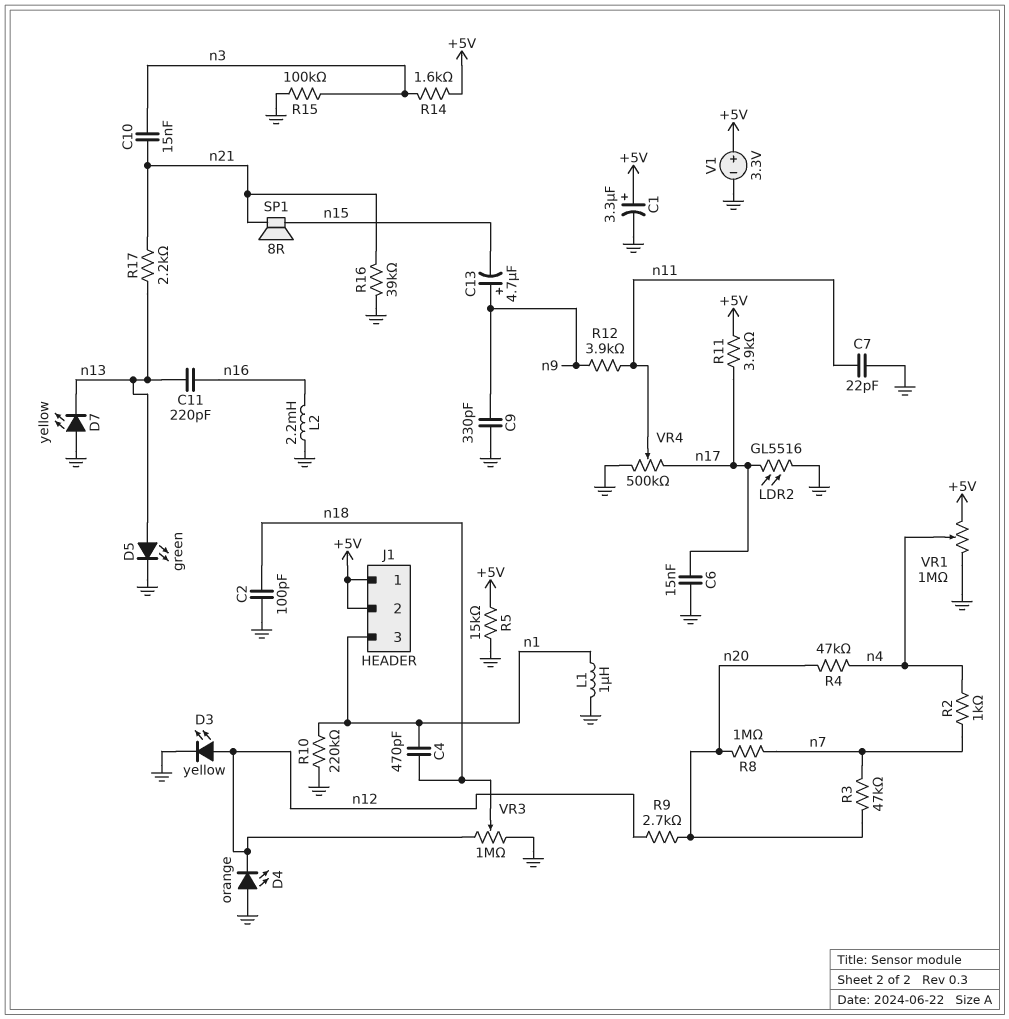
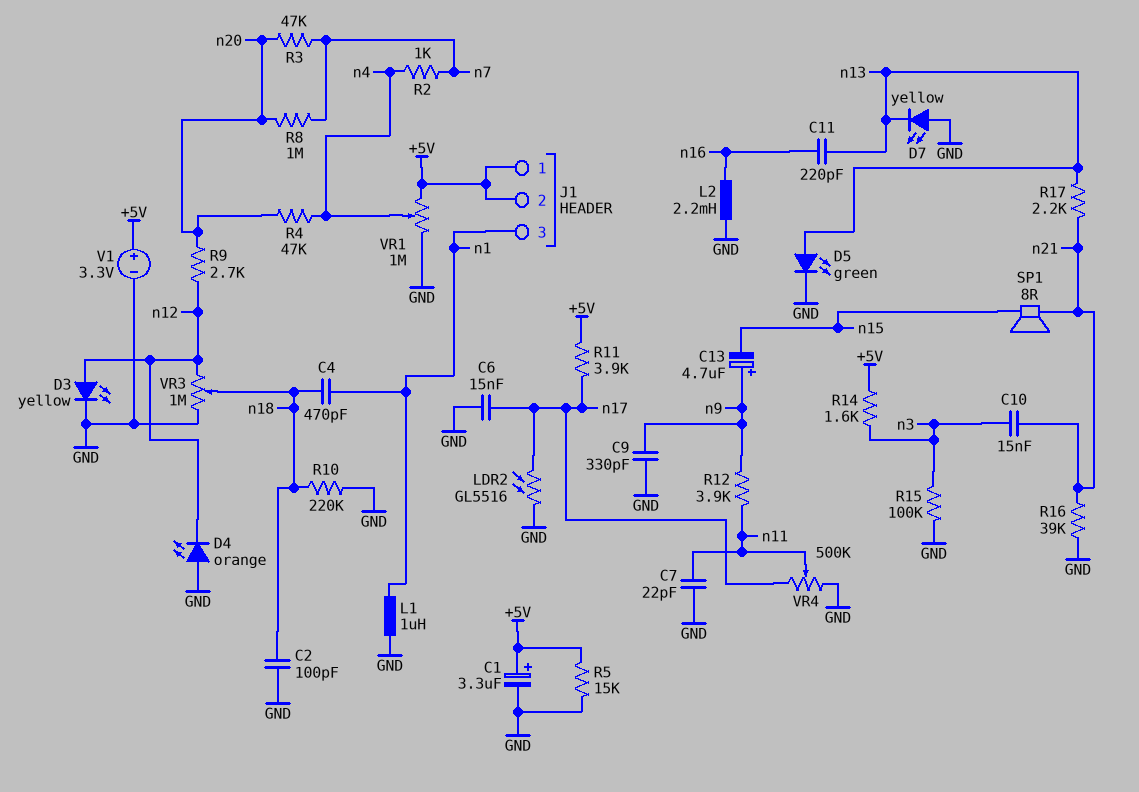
R10: 220k (GND, n1) -> 220k (GND, n18)

